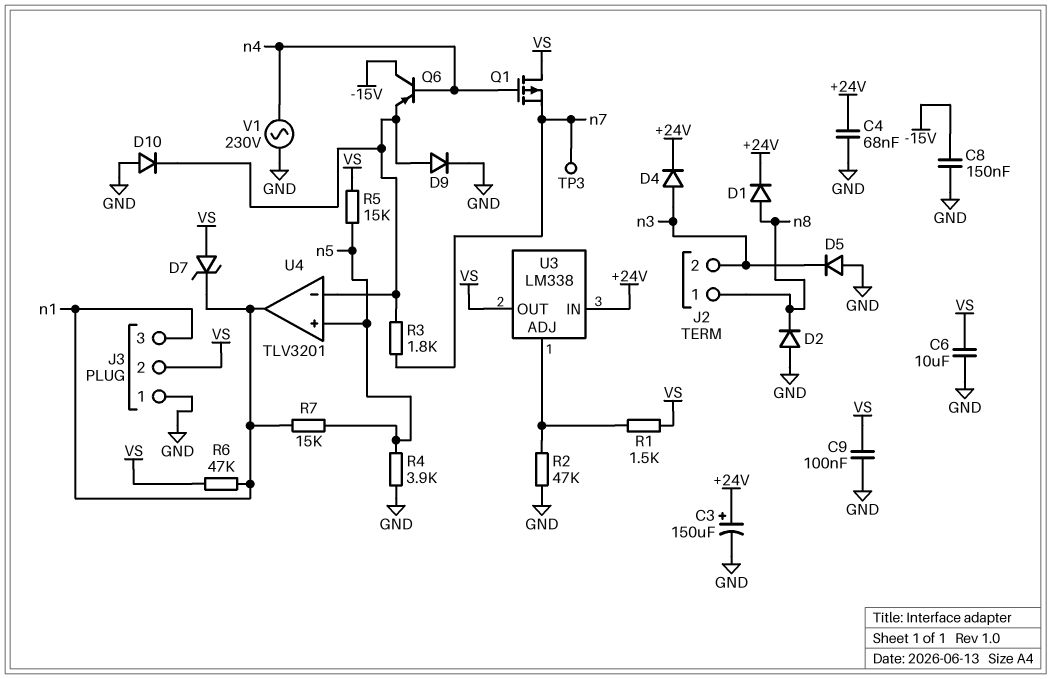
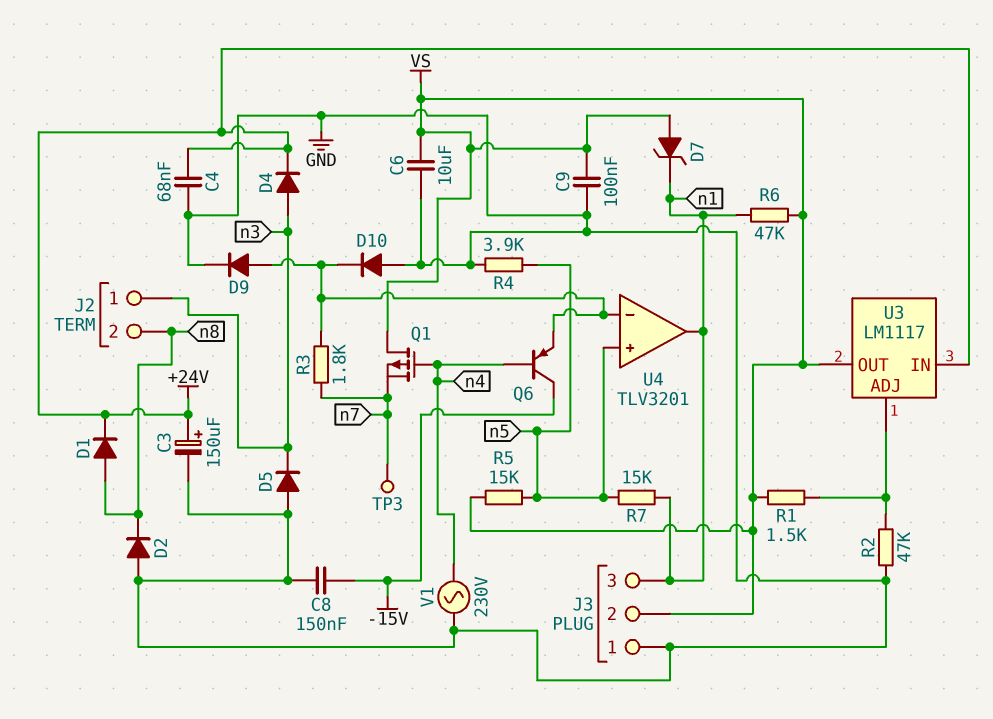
J2 pin 1: n8 -> n3
J2 pin 2: n3 -> n8
U3: LM338 -> LM1117

